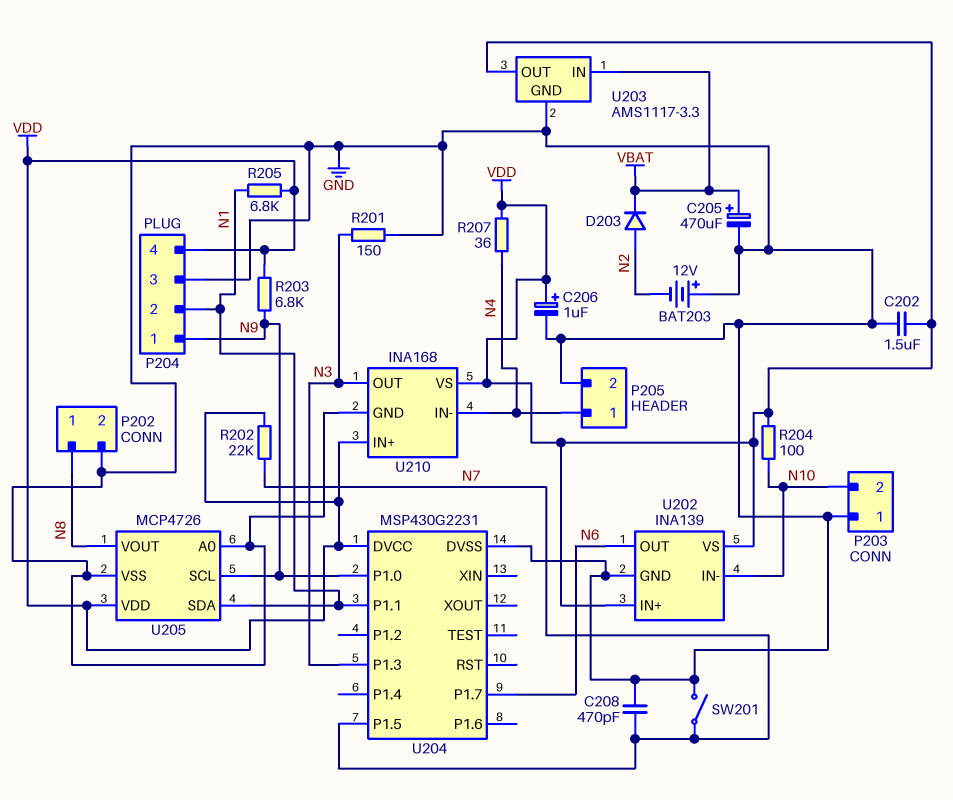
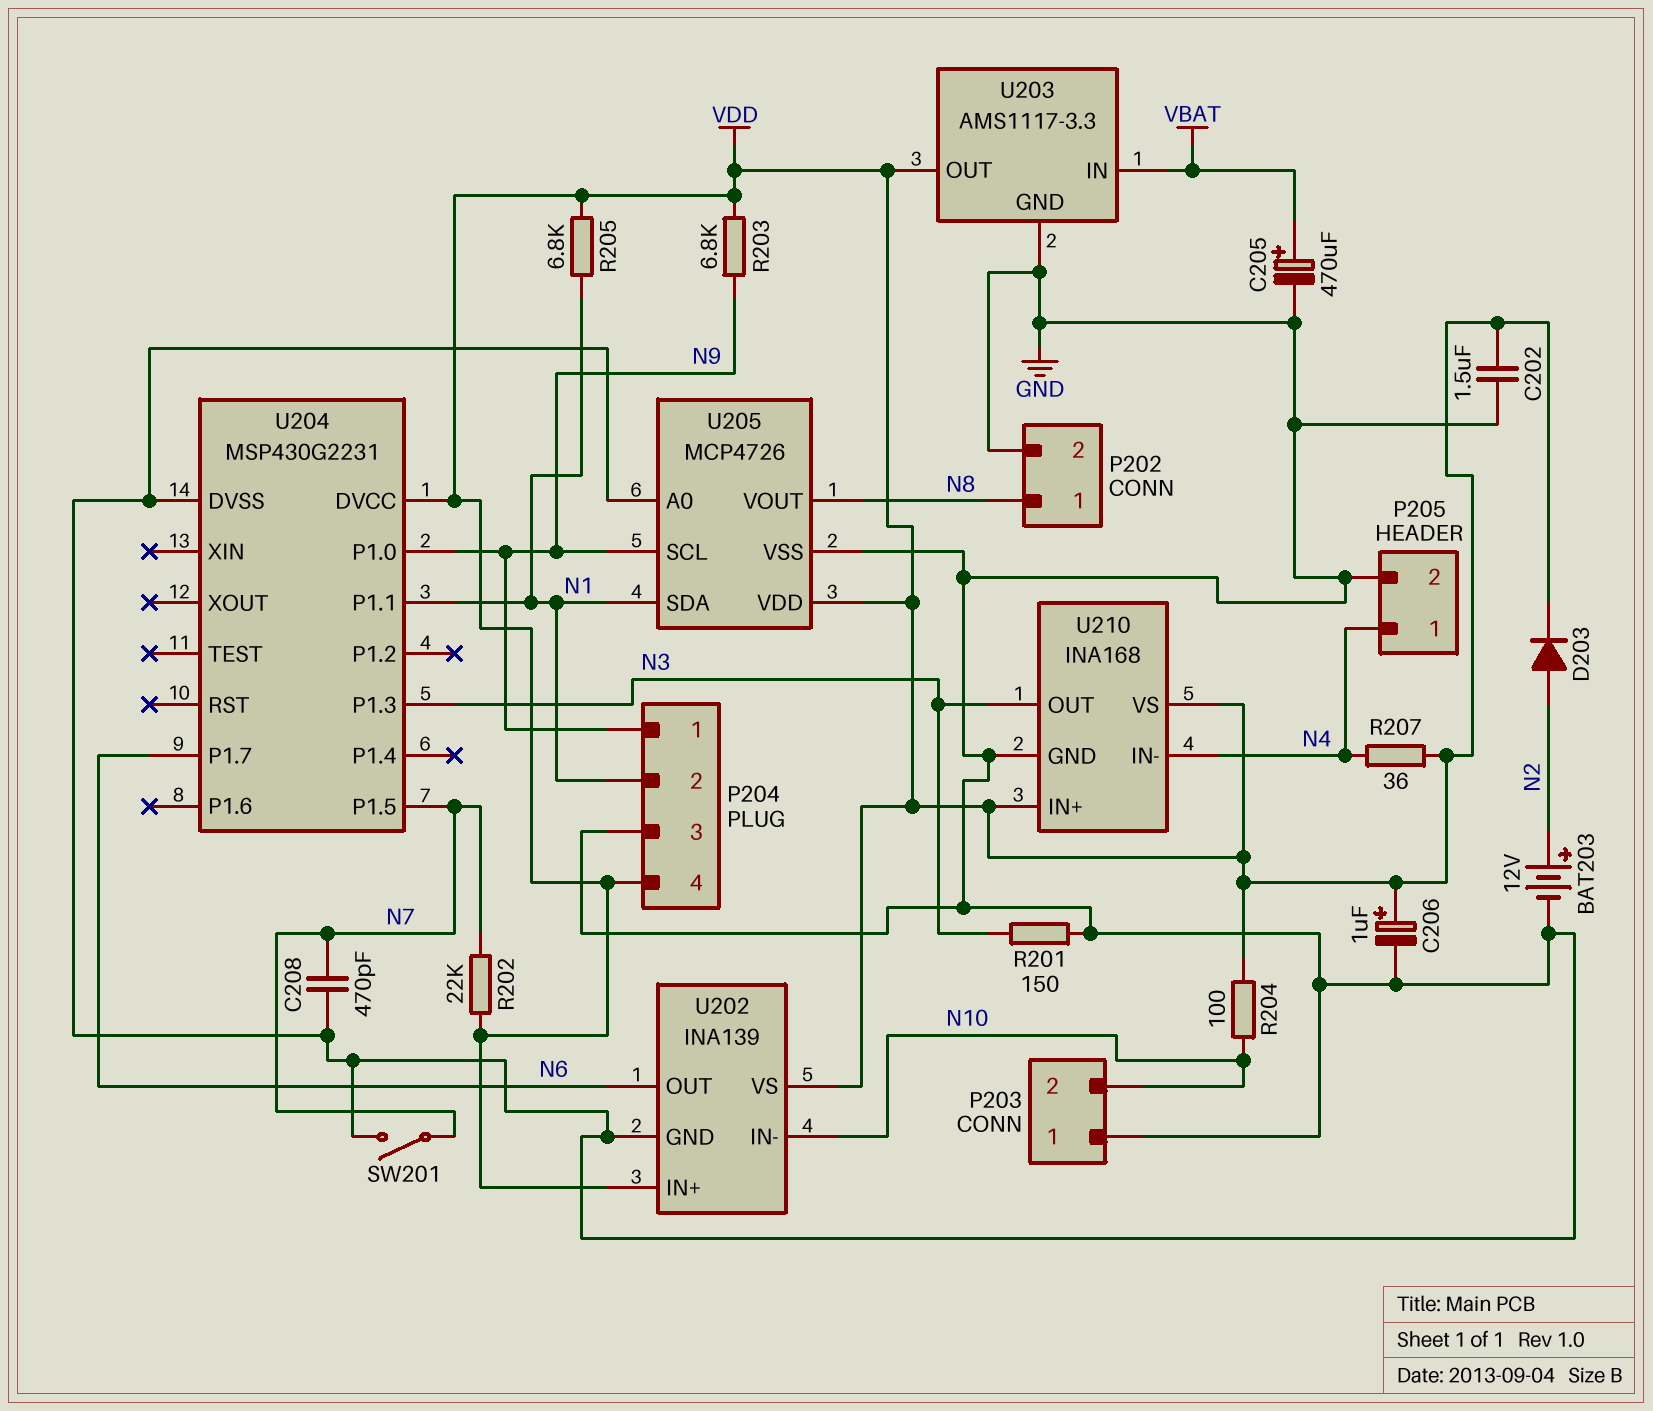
BAT203: 12V (plus GND, minus N2) -> 12V (plus N2, minus GND)
D203: diode (A N2, K VBAT) -> diode (A N2, K VDD)

